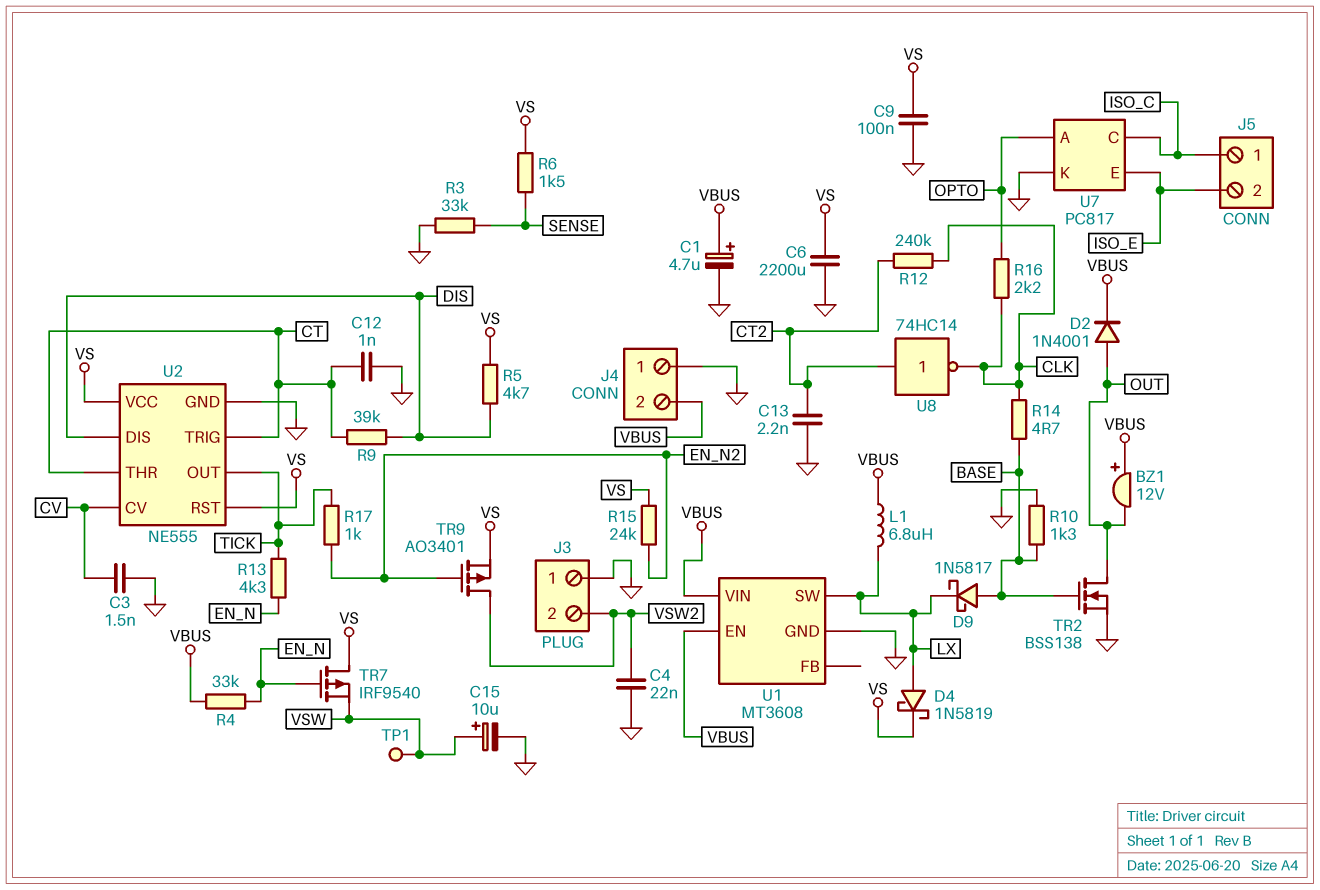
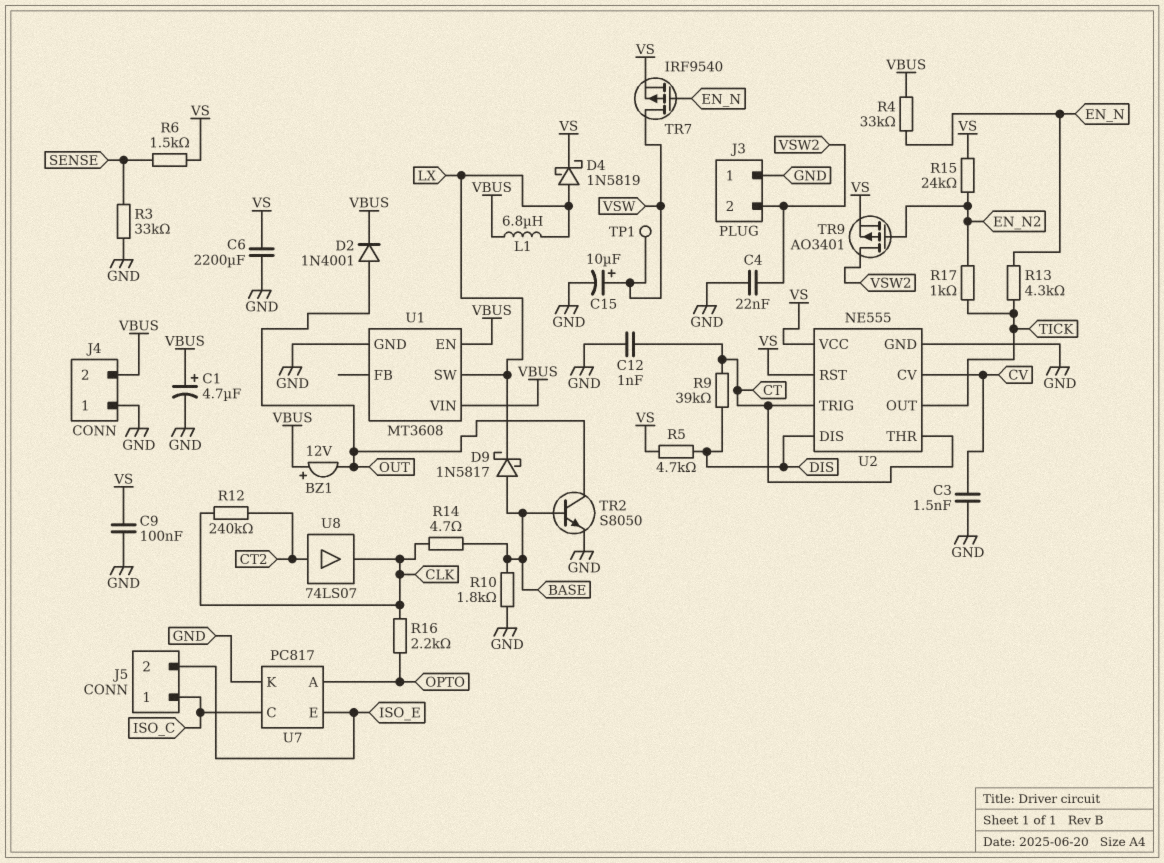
C13: 2.2nF (CT2, GND) -> none
R10: 1.3k (BASE, GND) -> 1.8k (BASE, GND)
TR2: NMOS BSS138 (G BASE, D OUT, S GND) -> NPN S8050 (B BASE, C OUT, E GND)
TR7: PMOS IRF9540 (G EN_N, D VS, S VSW) -> PMOS IRF9540 (G EN_N, D VSW, S VS)
U8: NOT 74HC14 (in CT2, out CLK) -> buffer 74LS07 (in CT2, out CLK)

